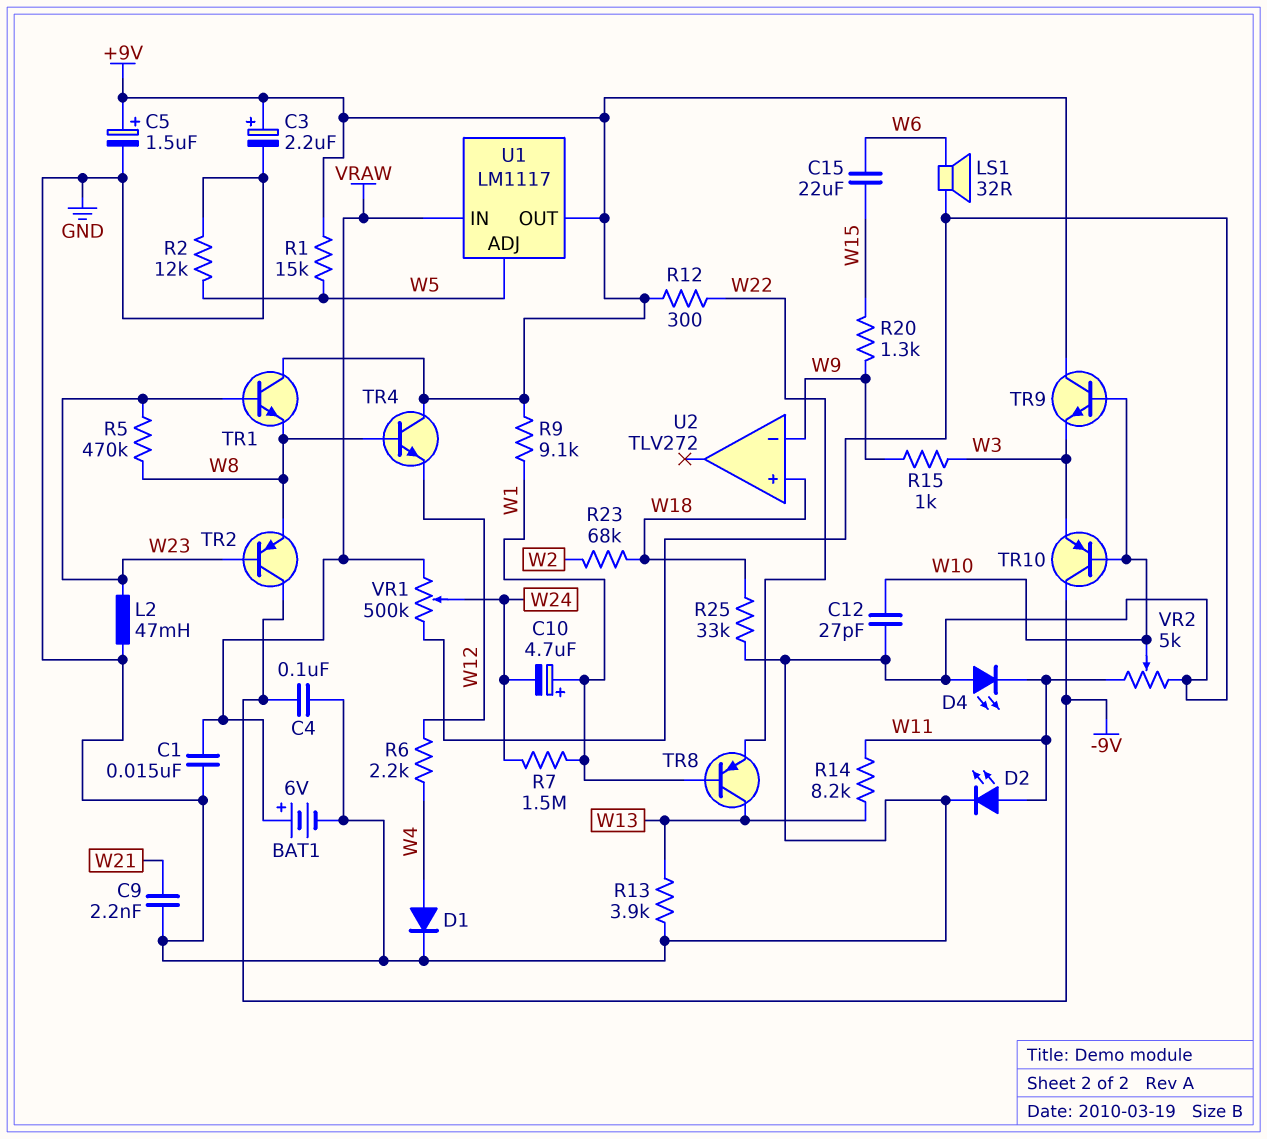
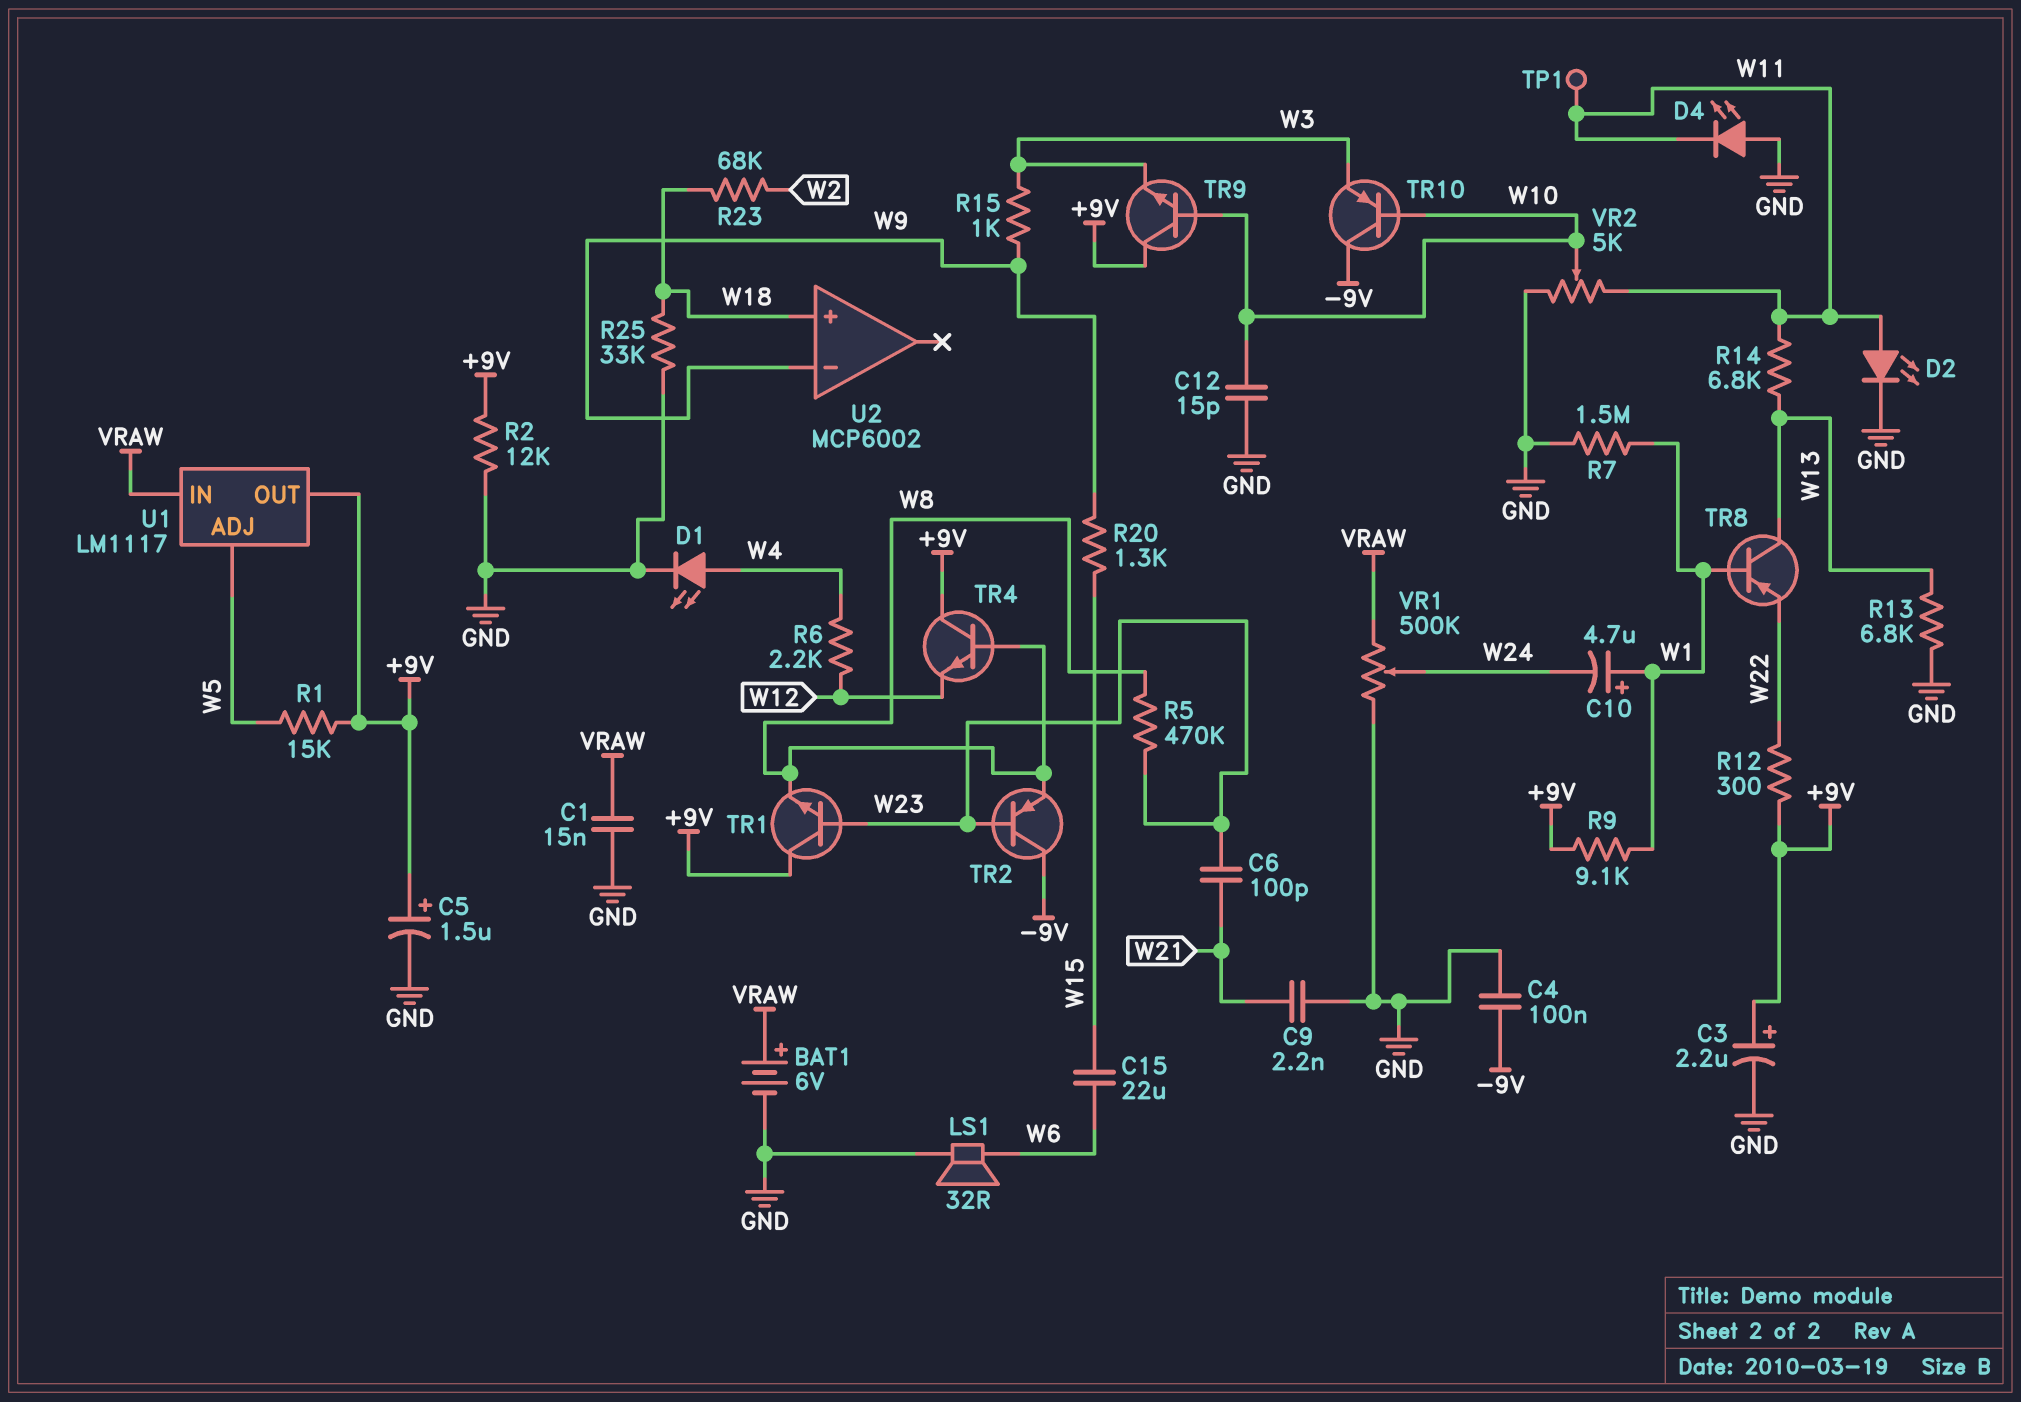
C6: none -> 100pF (W21, W23)
C12: 27pF (GND, W10) -> 15pF (GND, W10)
D1: diode (A W4, K GND) -> LED (A W4, K GND)
L2: 47mH (GND, W23) -> none
R2: 12k (GND, W5) -> 12k (+9V, GND)
R7: 1.5M (W1, W24) -> 1.5M (GND, W1)
R13: 3.9k (GND, W13) -> 6.8k (GND, W13)
R14: 8.2k (W11, W13) -> 6.8k (W11, W13)
TP1: none -> test point (W11)
U2: TLV272 -> MCP6002

